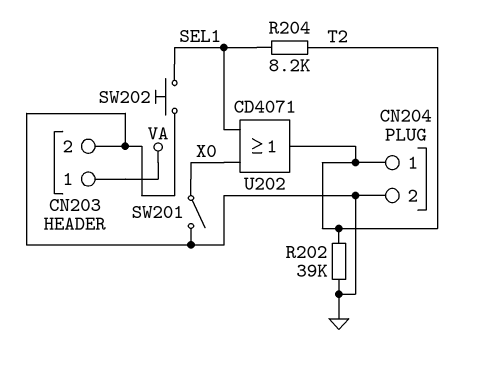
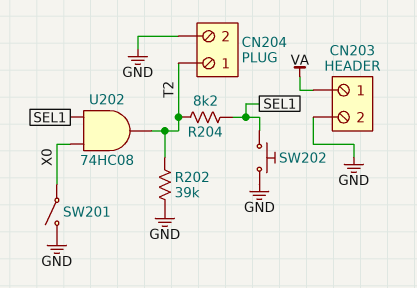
U202: OR CD4071 (in SEL1, in X0, out T2) -> AND 74HC08 (in SEL1, in X0, out T2)

